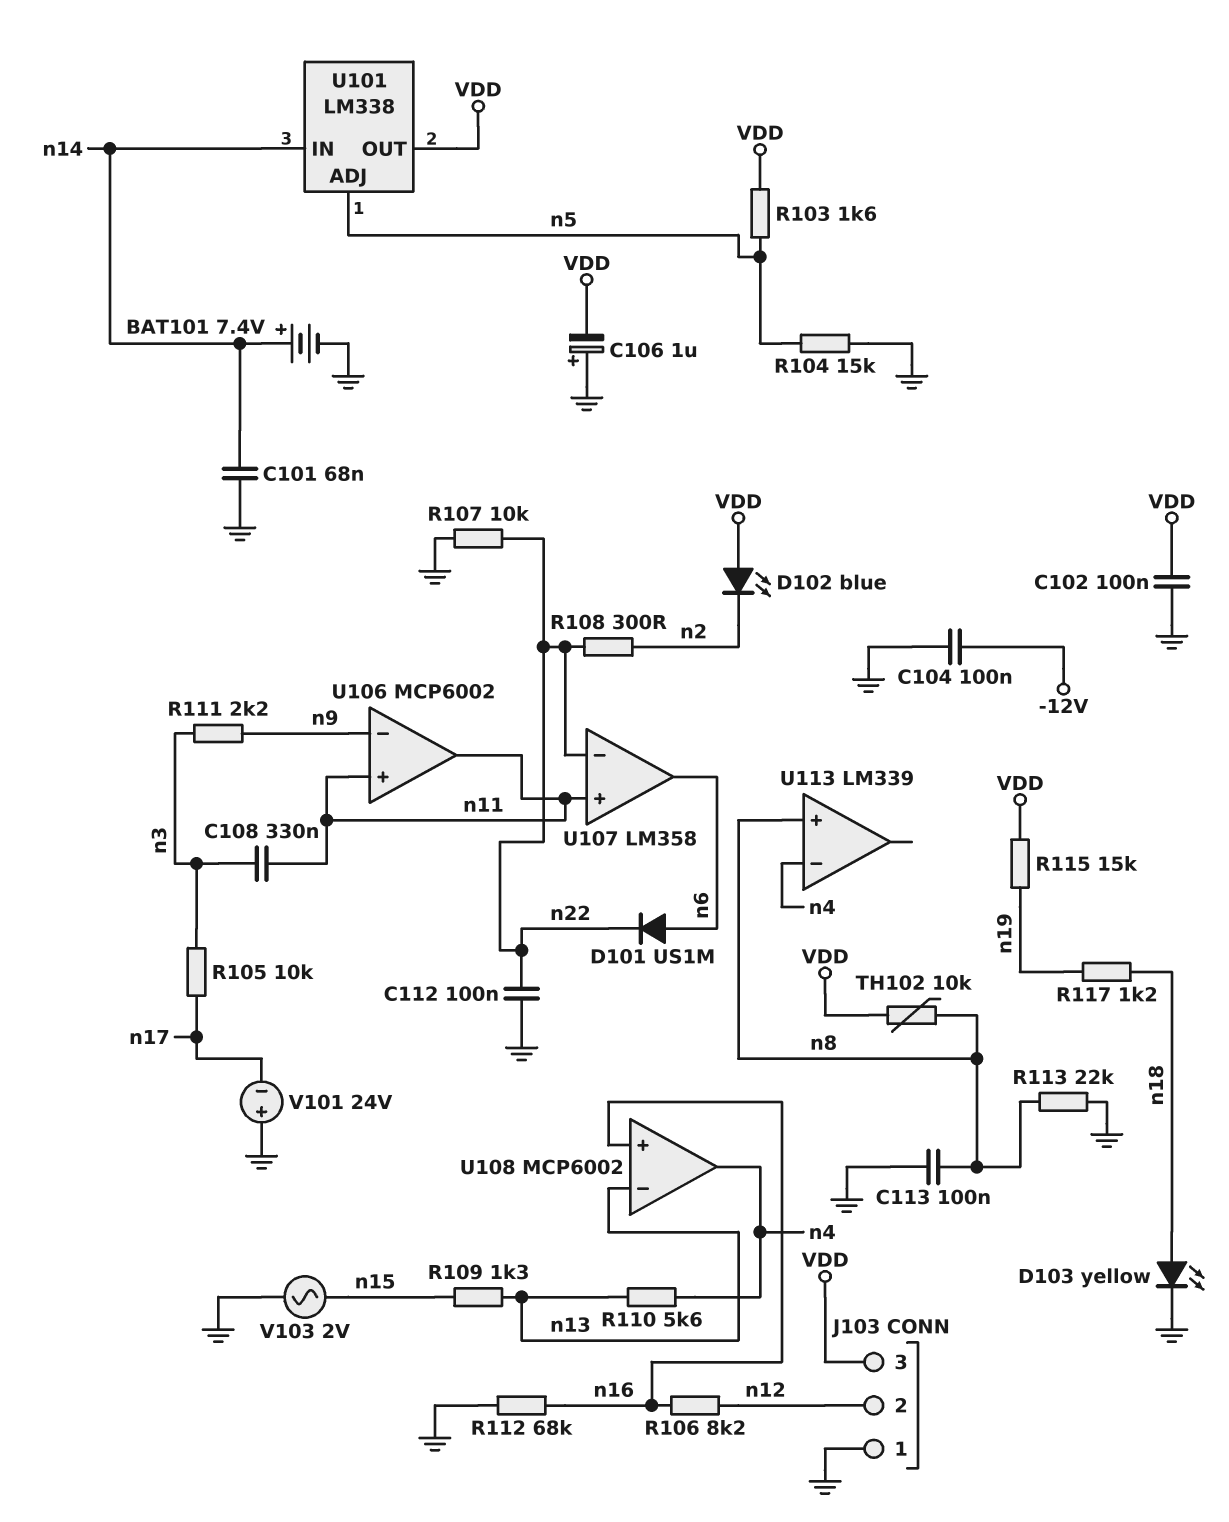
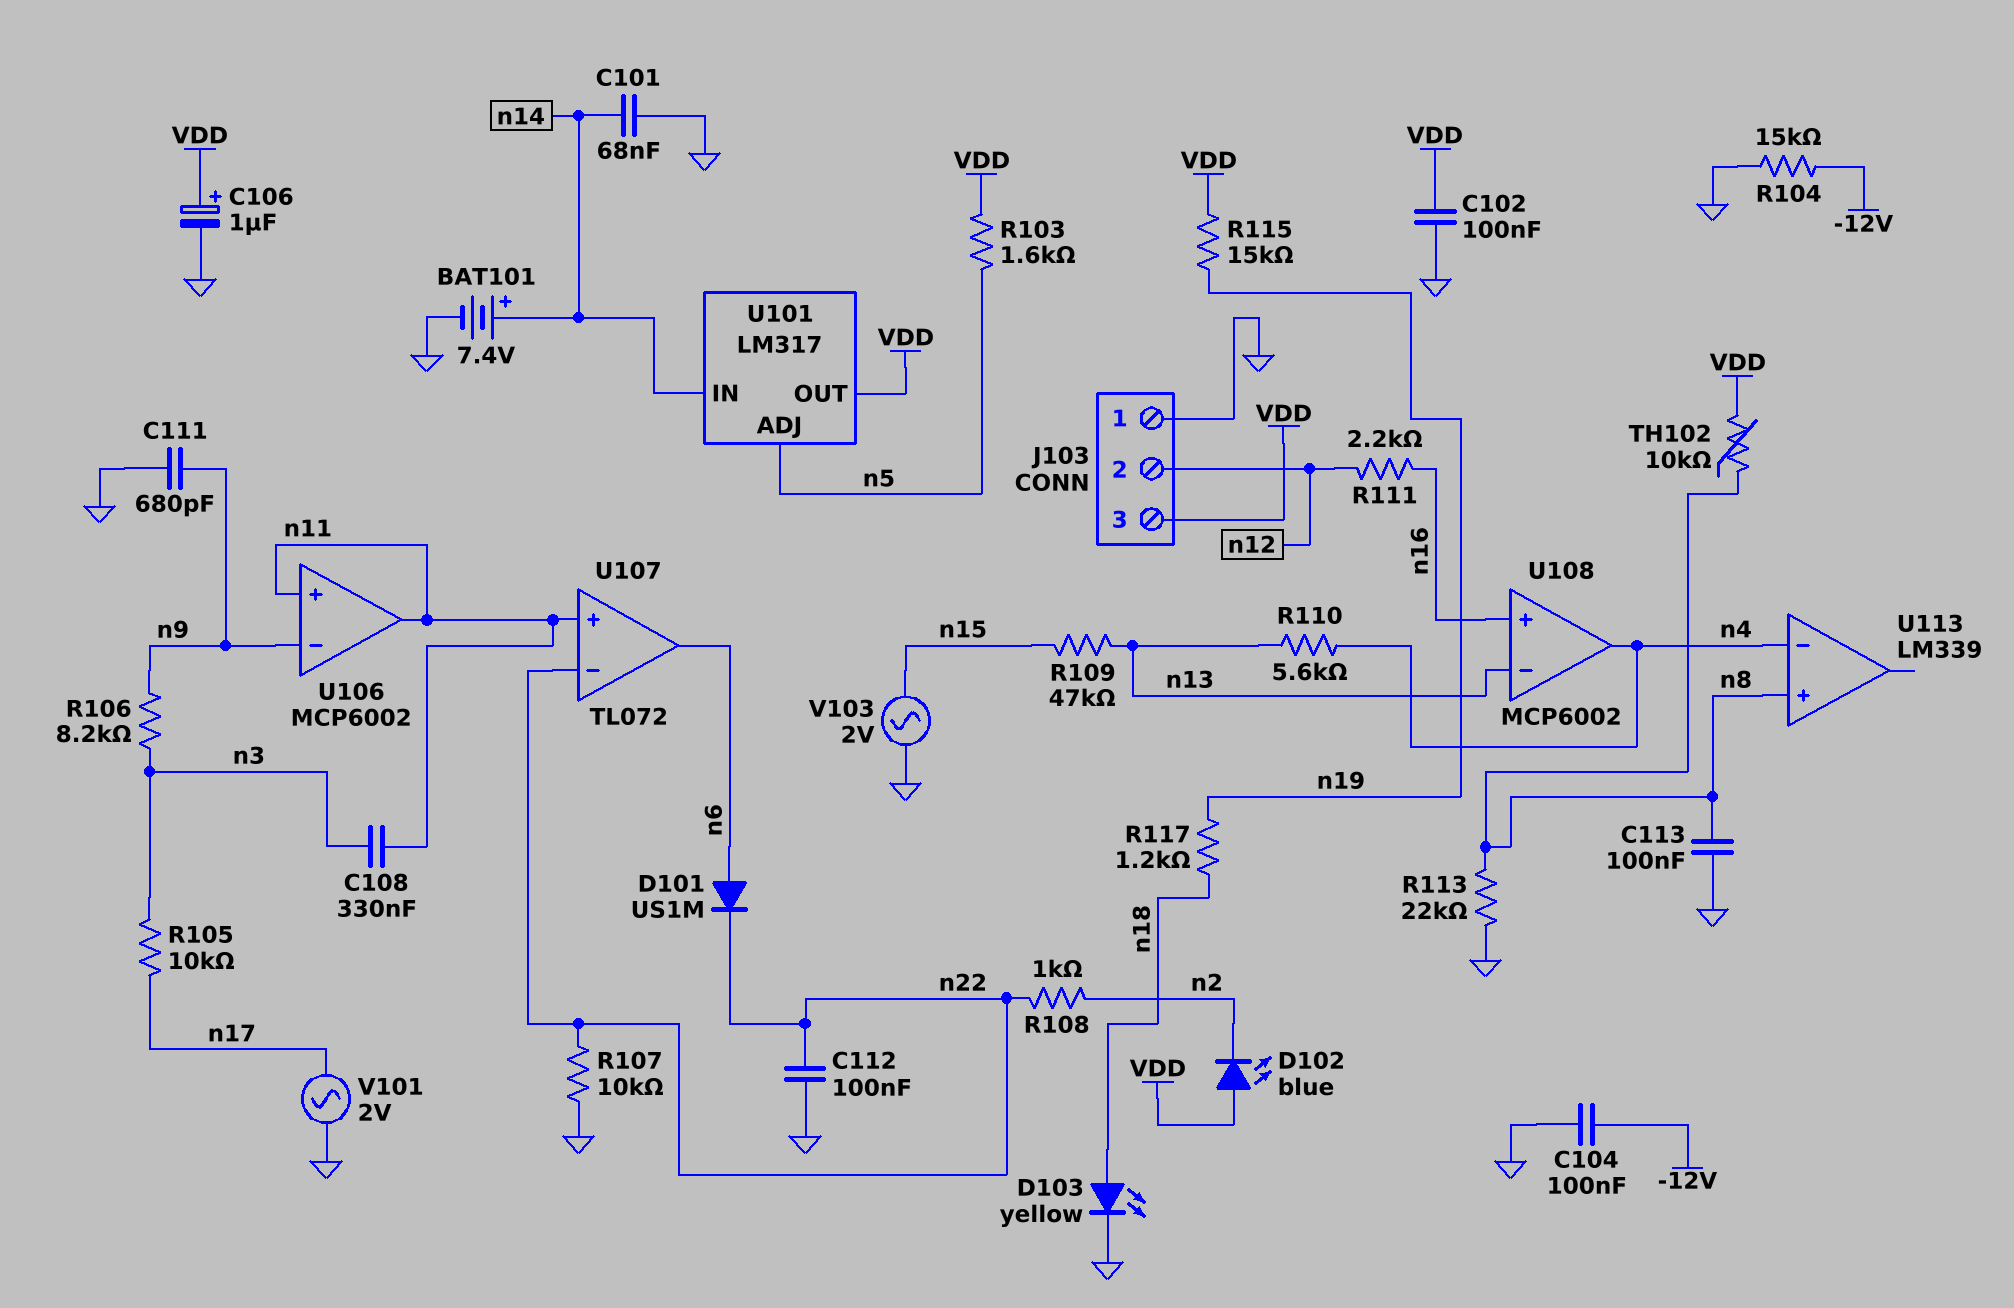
C106: 1uF (plus GND, minus VDD) -> 1uF (plus VDD, minus GND)
C111: none -> 680pF (GND, n9)
R104: 15k (GND, n5) -> 15k (-12V, GND)
R106: 8.2k (n12, n16) -> 8.2k (n3, n9)
R108: 300 (n2, n22) -> 1k (n2, n22)
R109: 1.3k (n13, n15) -> 47k (n13, n15)
R111: 2.2k (n3, n9) -> 2.2k (n12, n16)
R112: 68k (GND, n16) -> none
U101: LM338 -> LM317
U107: LM358 -> TL072
V101: 24V (plus GND, minus n17) -> AC 2V (GND, n17)

